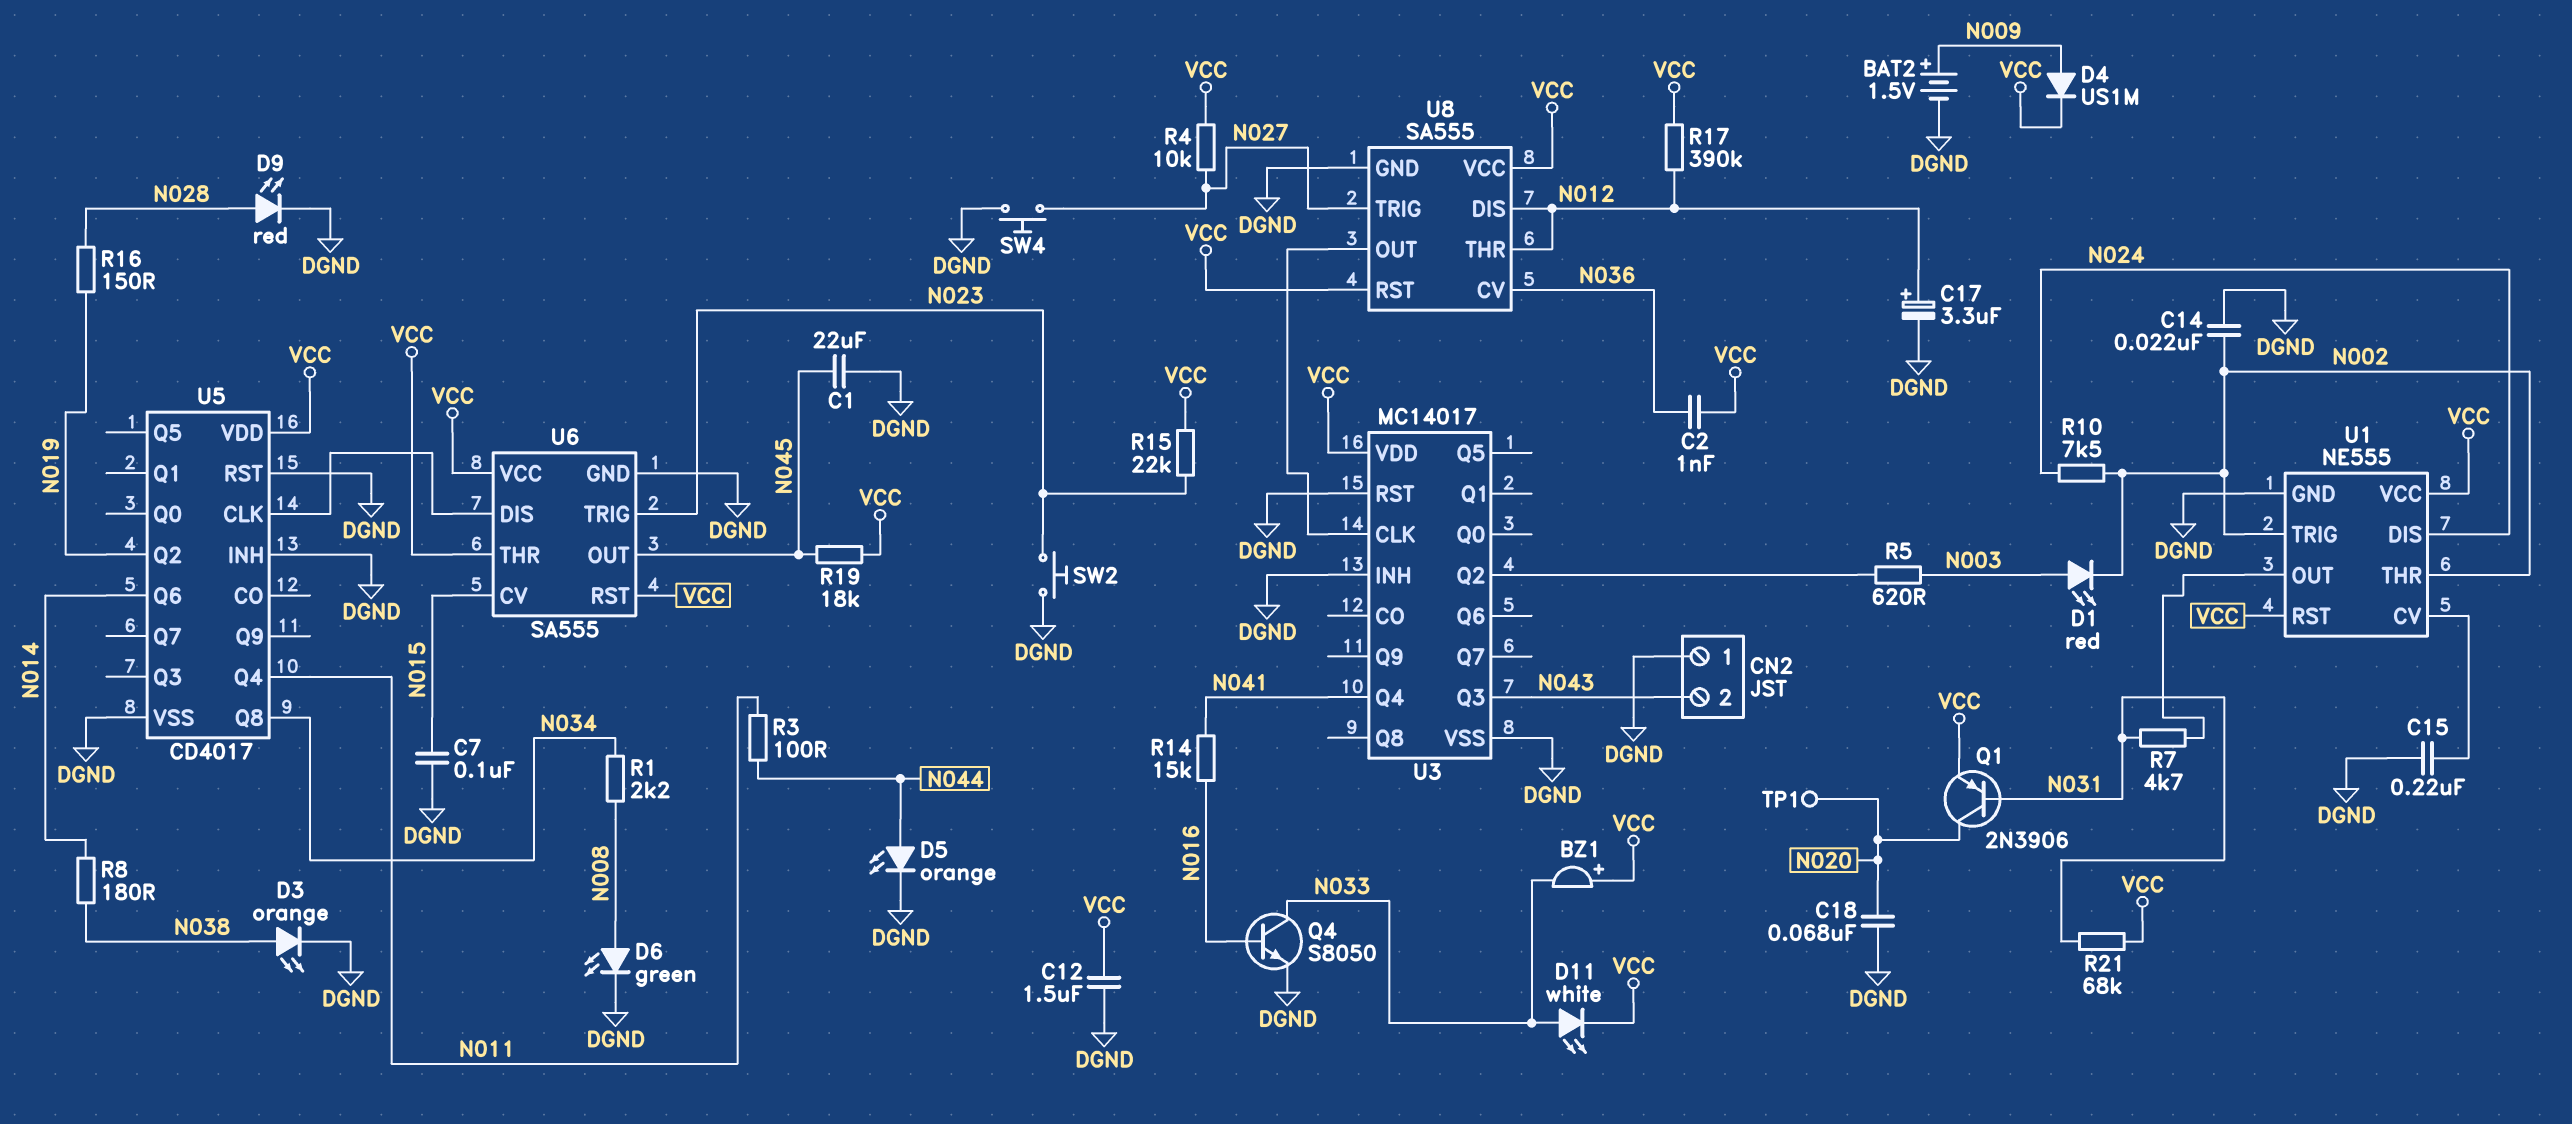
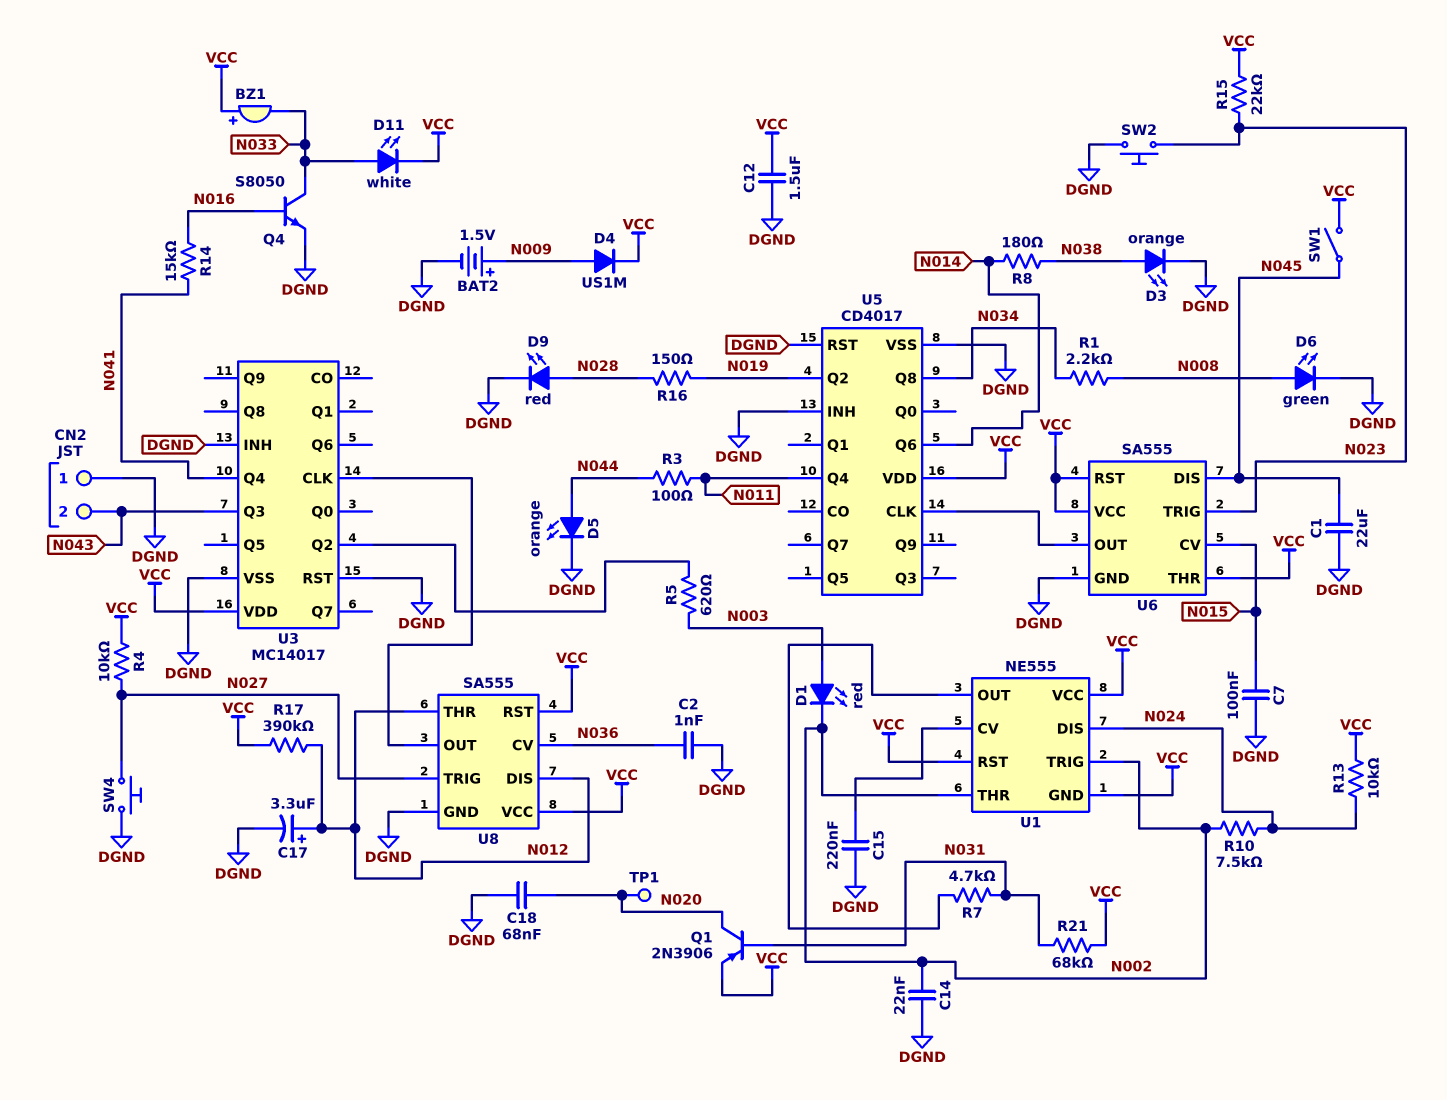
C2: 1nF (N036, VCC) -> 1nF (DGND, N036)
R13: none -> 10k (N024, VCC)
R19: 18k (N045, VCC) -> none
SW1: none -> switch (N045, VCC)
U1 pin GND: DGND -> VCC
U6 pin DIS: U5/CLK -> N045
U6 pin OUT: N045 -> U5/CLK

